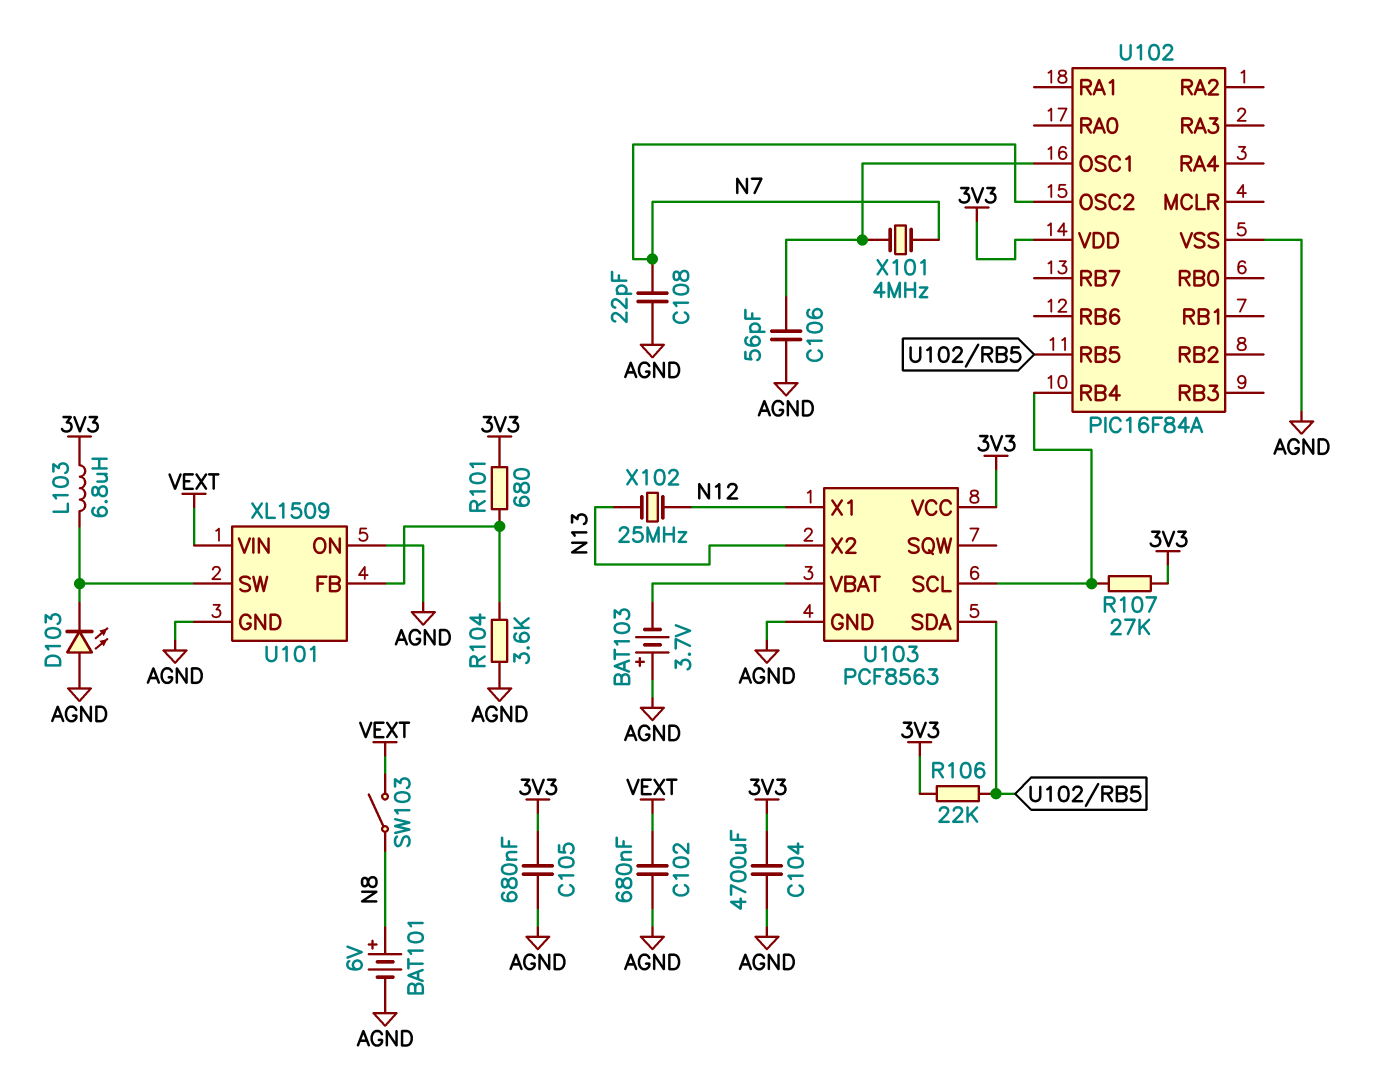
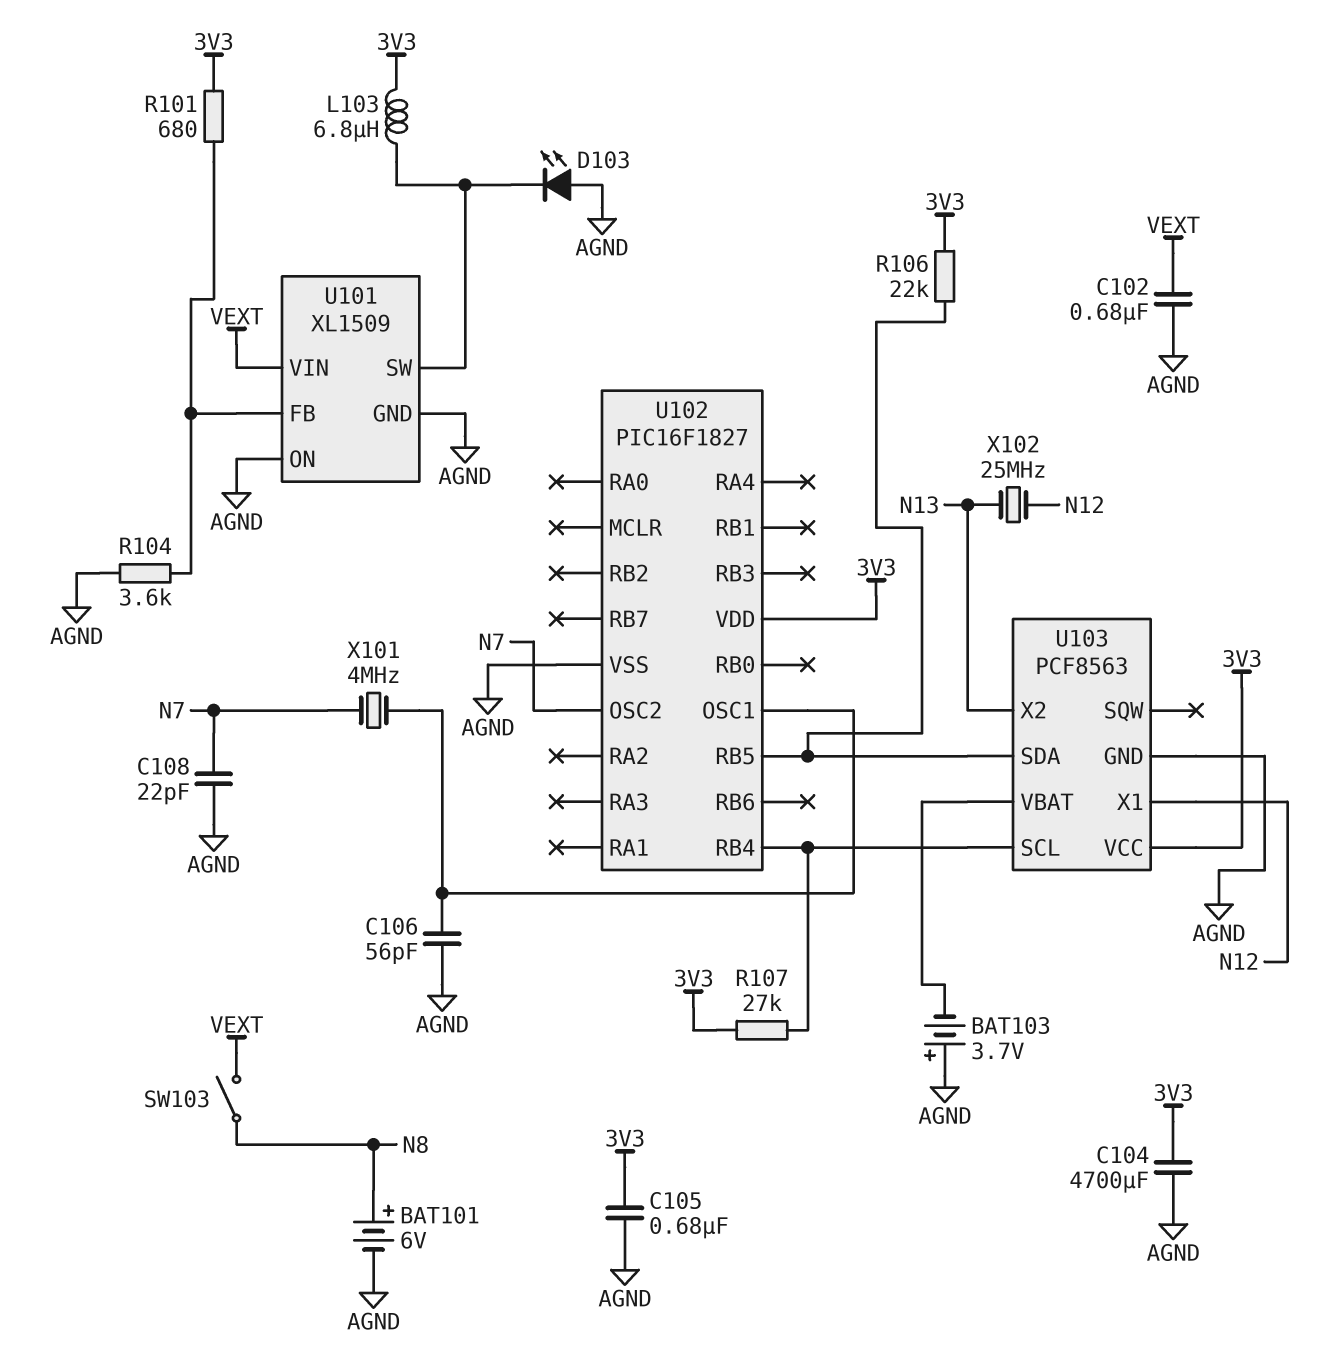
U102: PIC16F84A -> PIC16F1827

